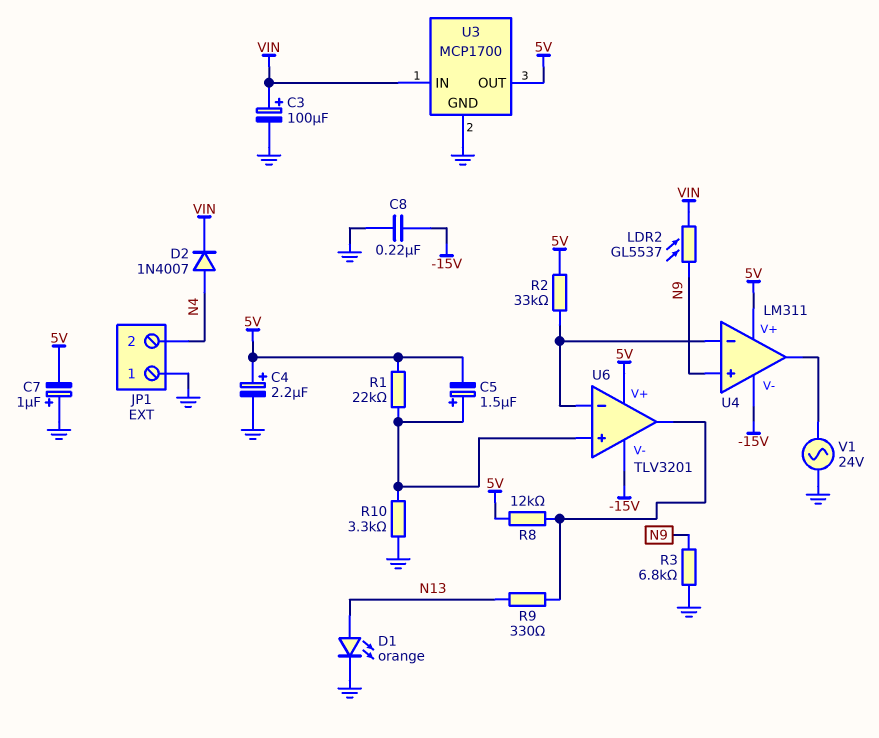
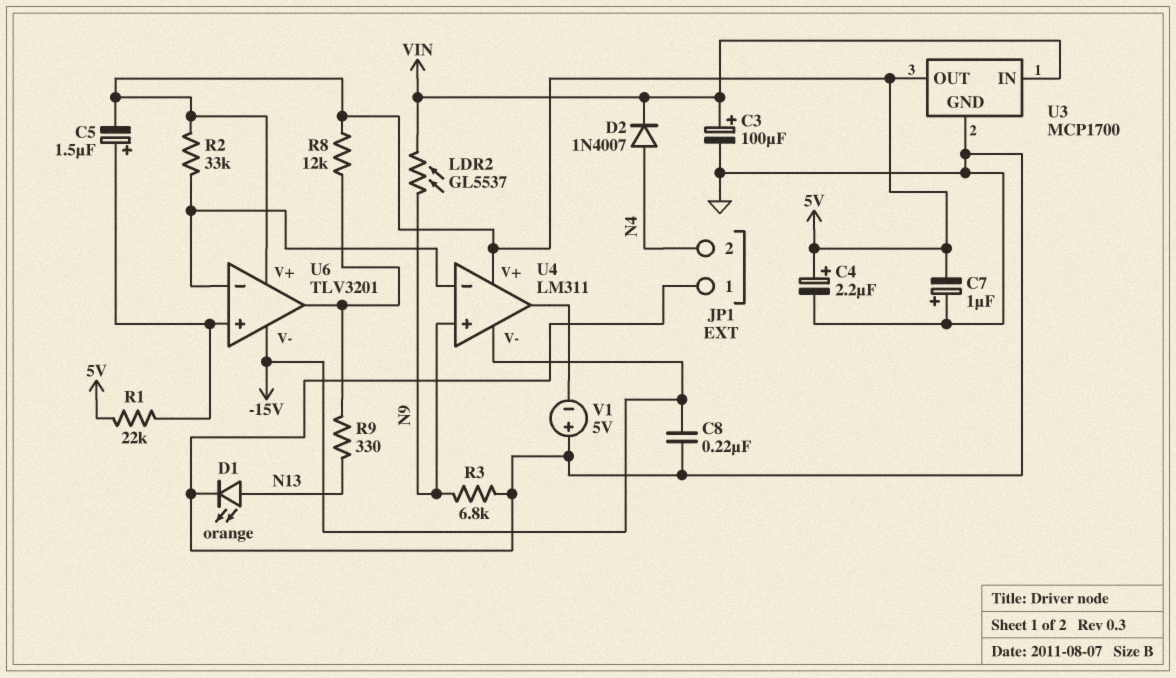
R10: 3.3k (GND, U6/in+) -> none
V1: AC 24V (GND, U4/out) -> 5V (plus GND, minus U4/out)

